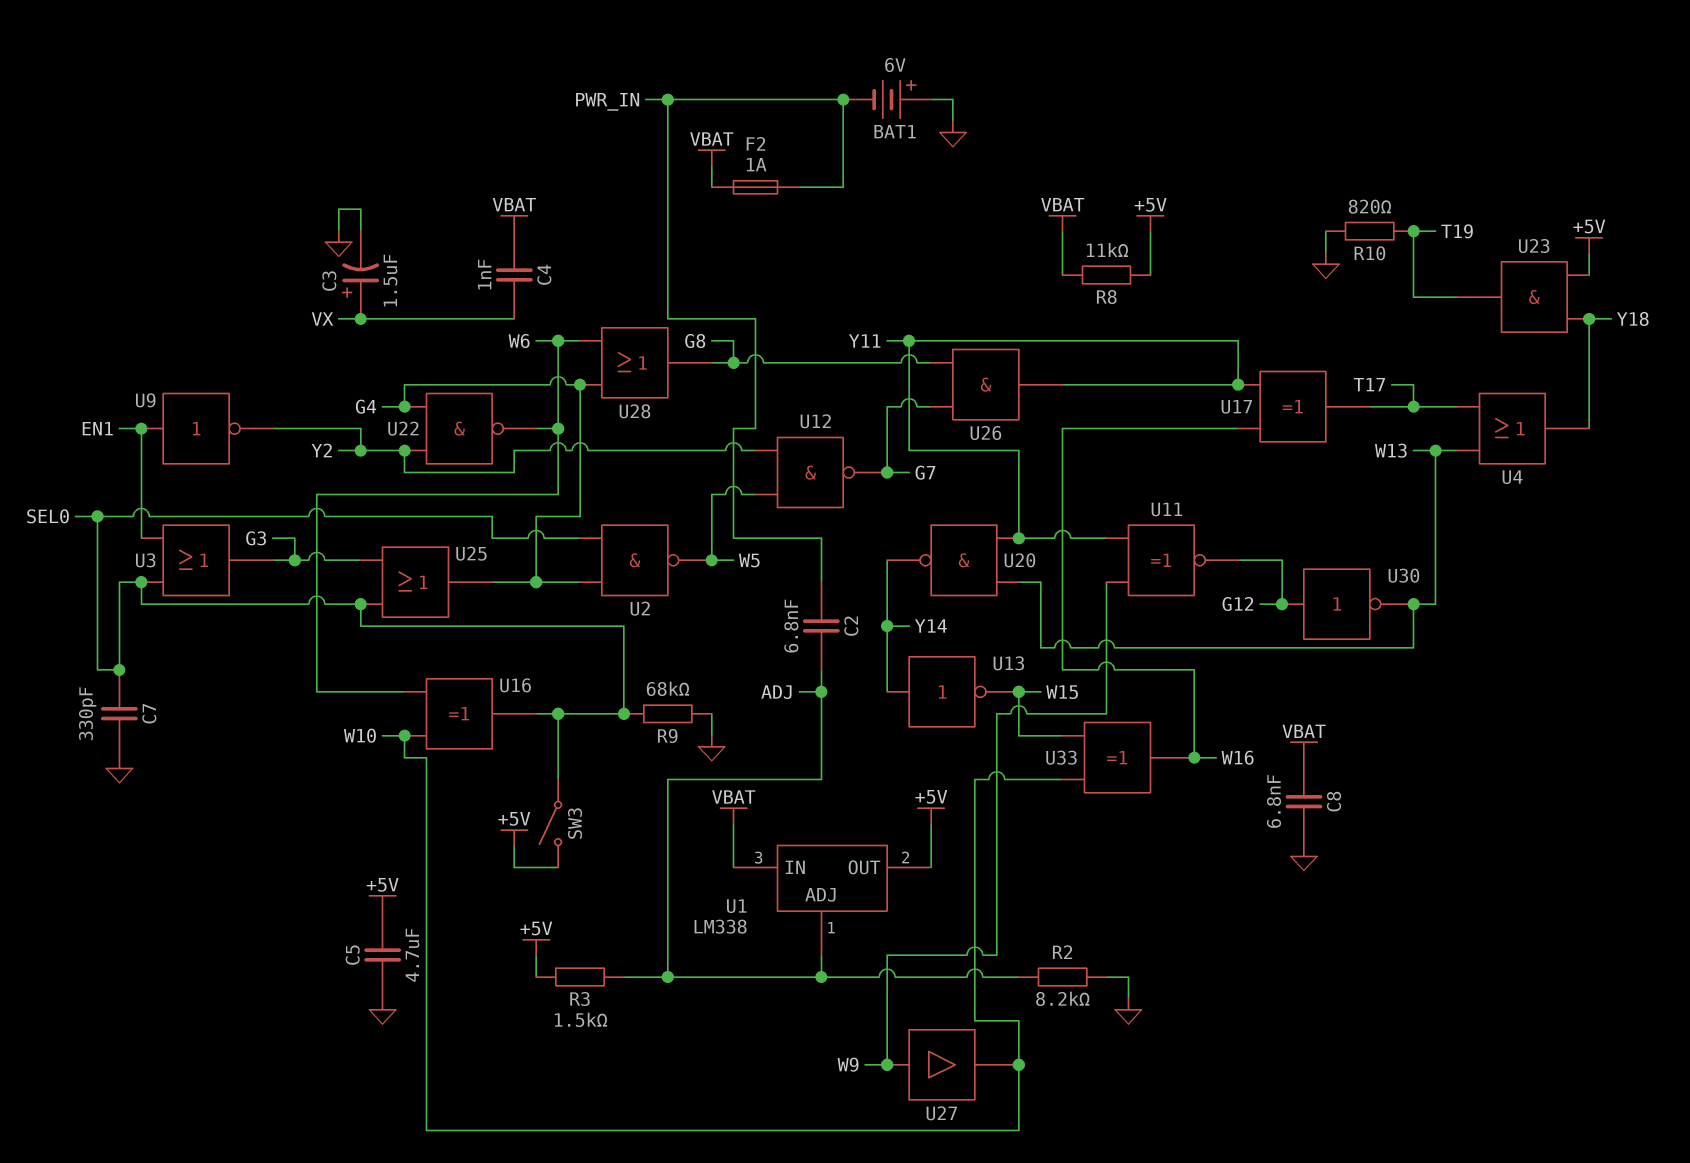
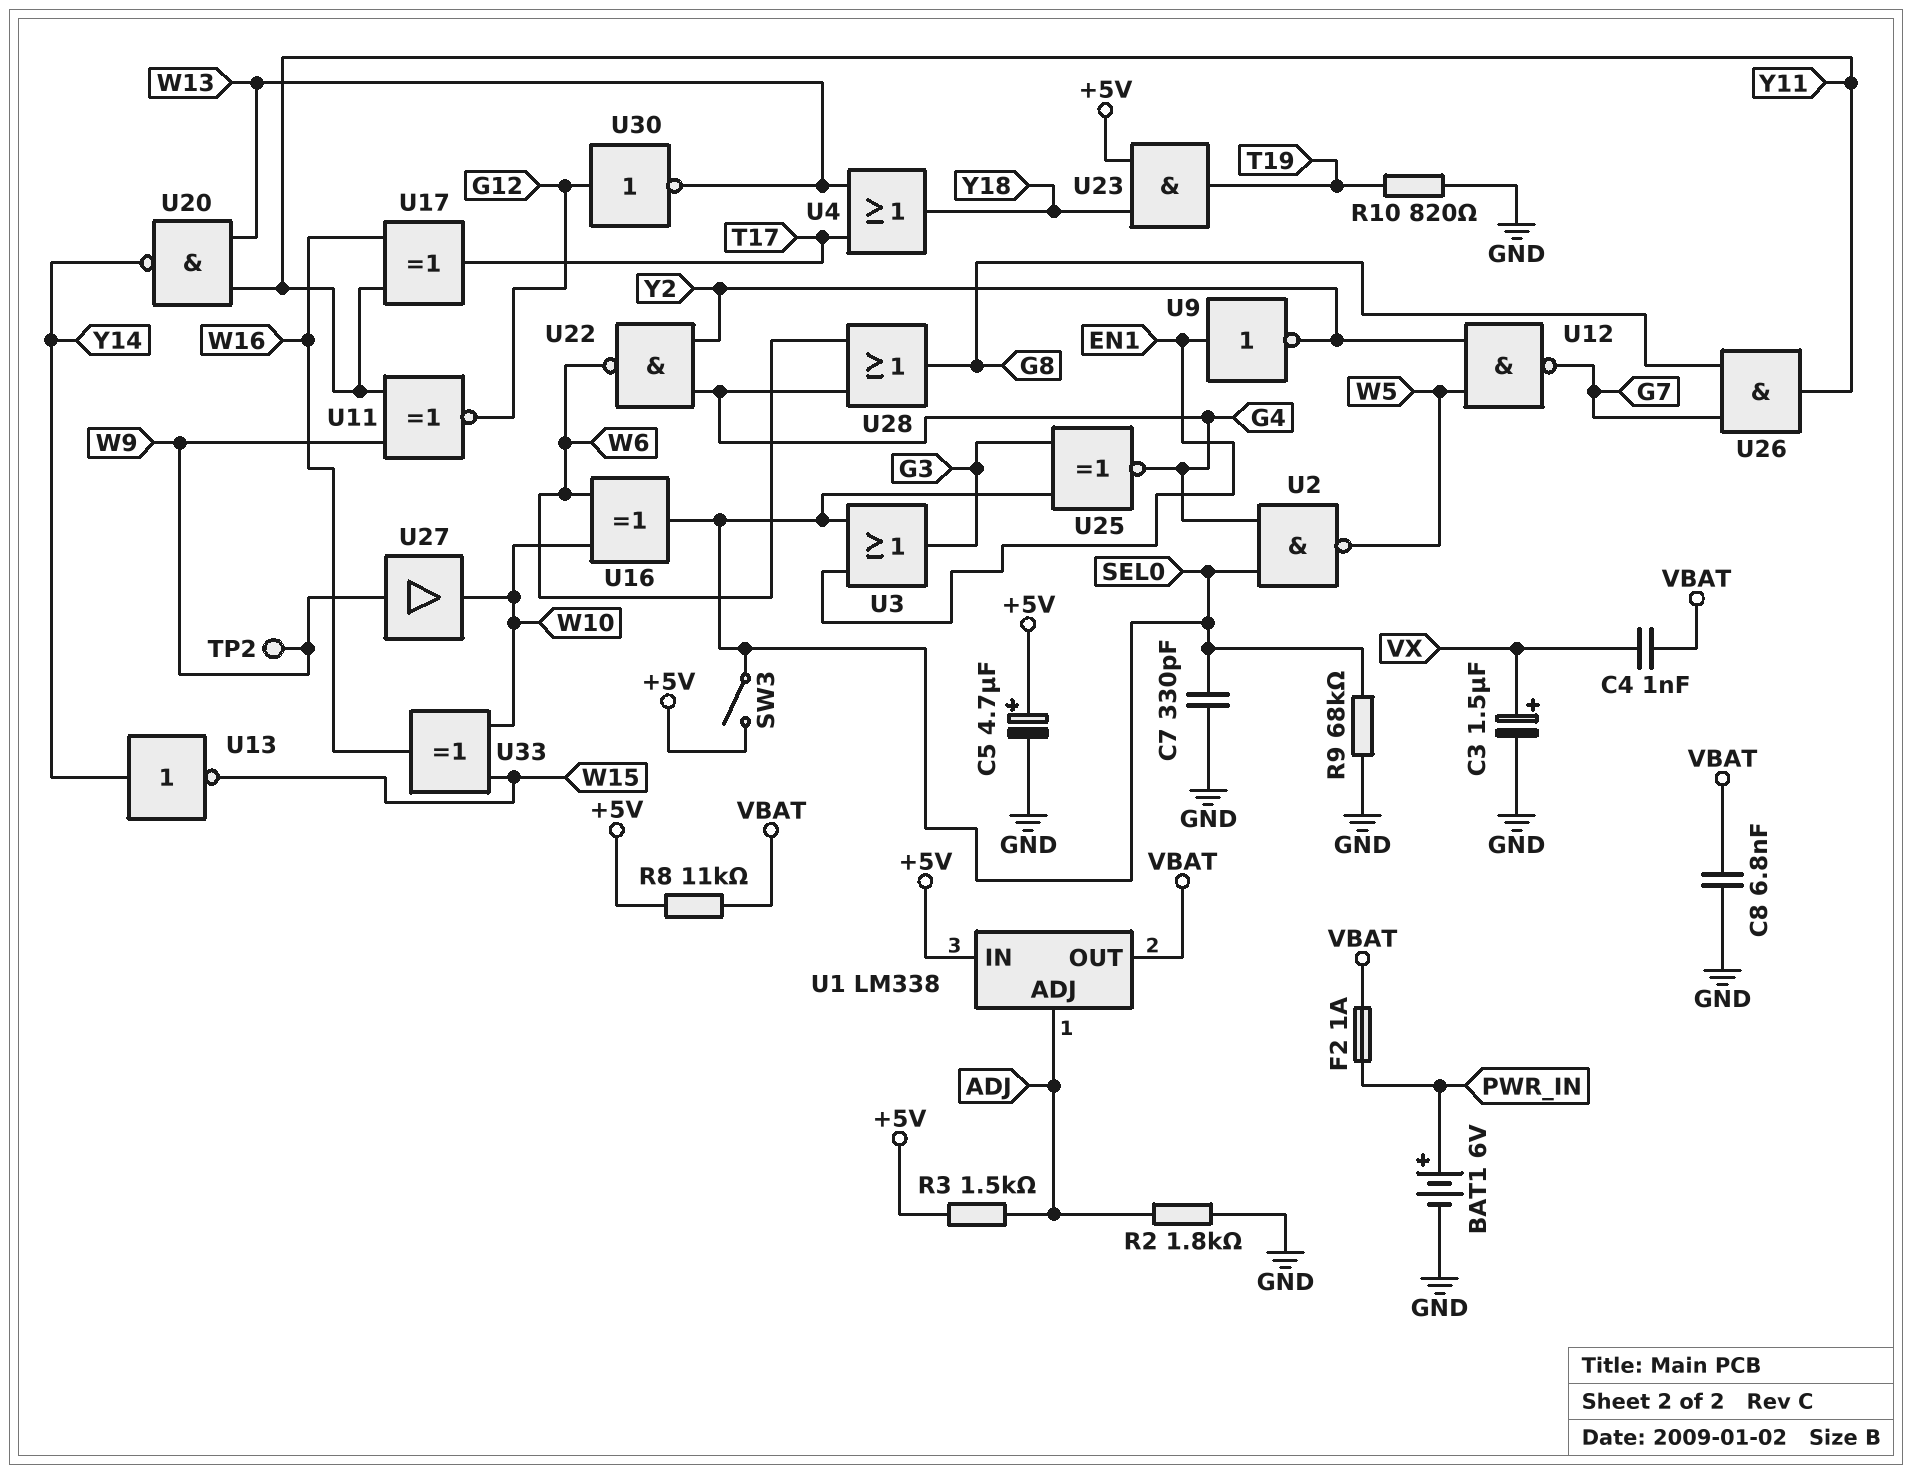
BAT1: 6V (plus GND, minus PWR_IN) -> 6V (plus PWR_IN, minus GND)
C2: 6.8nF (ADJ, PWR_IN) -> none
C5: 4.7uF (+5V, GND) -> 4.7uF (plus +5V, minus GND)
R2: 8.2k (ADJ, GND) -> 1.8k (ADJ, GND)
TP2: none -> test point (W9)
U1 pin IN: VBAT -> +5V
U1 pin OUT: +5V -> VBAT
U25: OR (in G3, in SEL0, out G4) -> XNOR (in G3, in SEL0, out G4)

